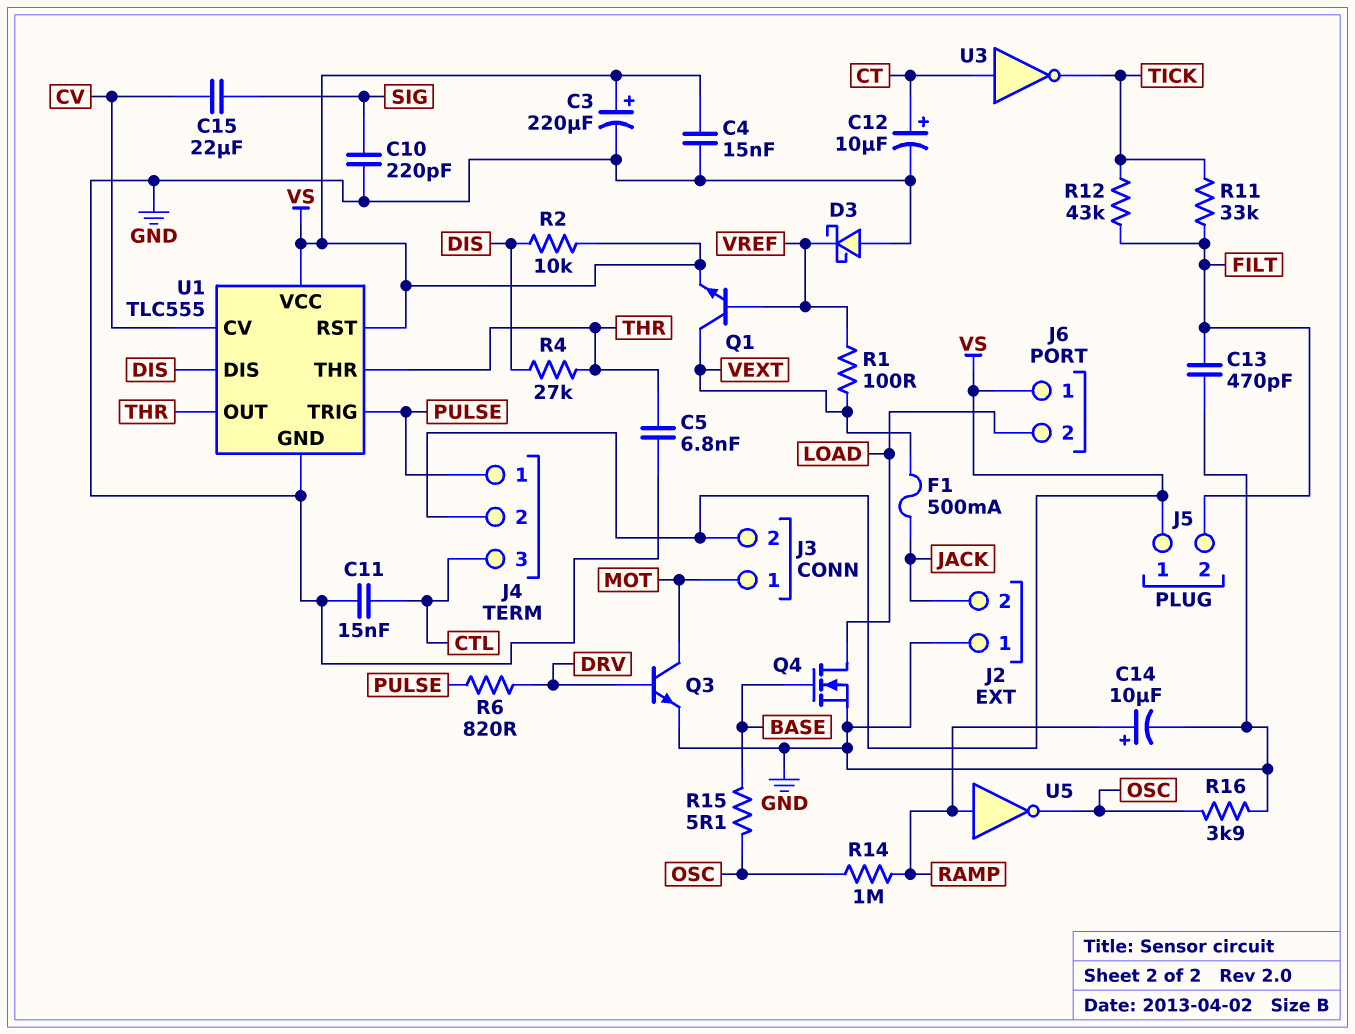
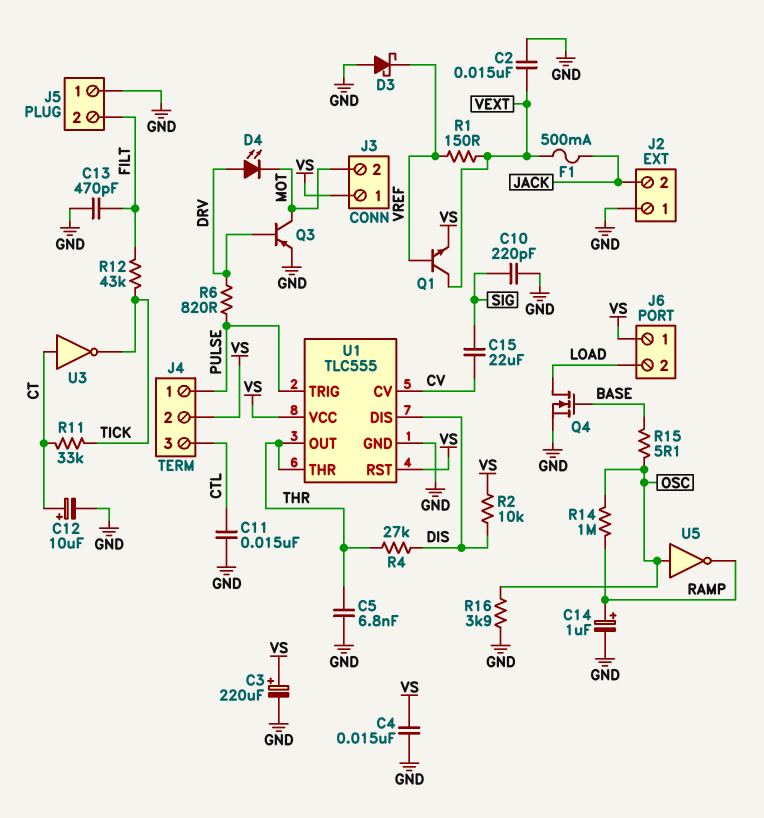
C2: none -> 15nF (GND, VEXT)
C14: 10uF (plus RAMP, minus GND) -> 1uF (plus RAMP, minus GND)
D4: none -> LED (A DRV, K MOT)
J3 pin 1: MOT -> VS
J3 pin 2: VS -> MOT
J5 pin 1: VS -> GND
Q3: NPN (B DRV, C MOT, E GND) -> PNP (B DRV, C MOT, E GND)
R1: 100 (VEXT, VREF) -> 150 (VEXT, VREF)
R11: 33k (FILT, TICK) -> 33k (CT, TICK)
U5: NOT (in RAMP, out OSC) -> NOT (in OSC, out RAMP)

